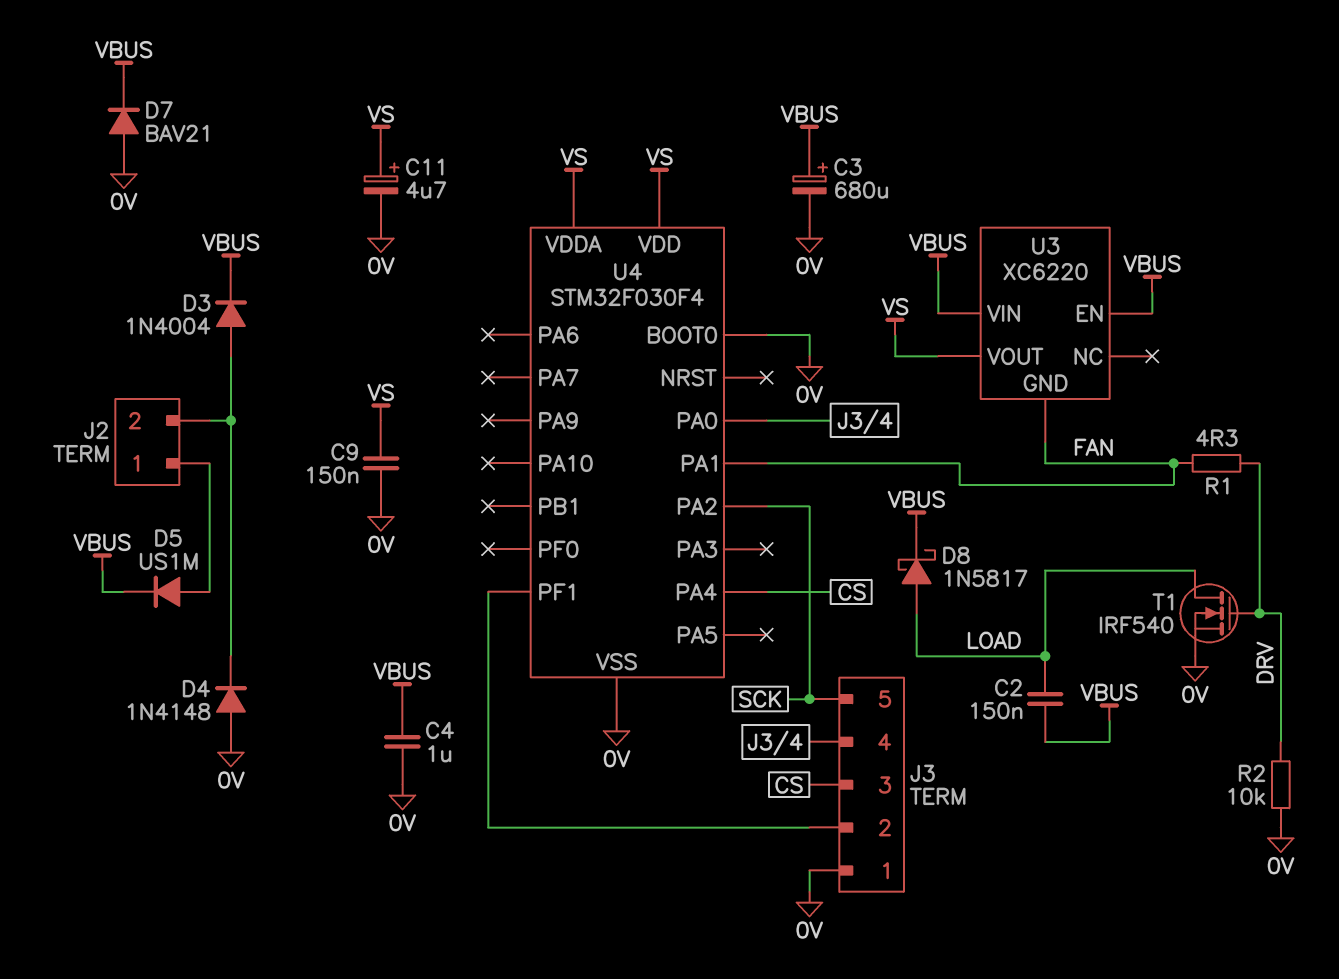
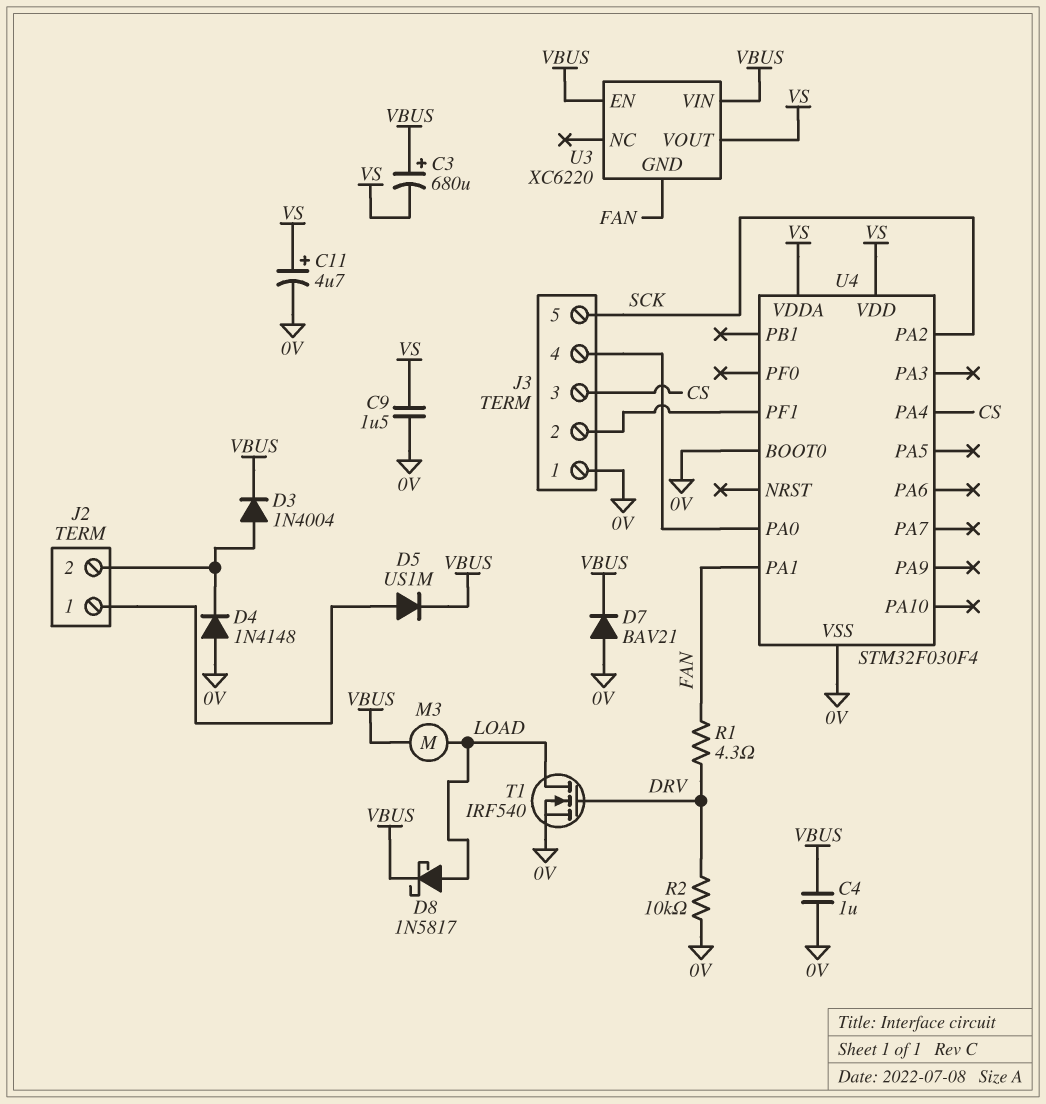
C2: 150nF (LOAD, VBUS) -> none
C3: 680uF (plus VBUS, minus 0V) -> 680uF (plus VBUS, minus VS)
C9: 150nF (0V, VS) -> 1.5uF (0V, VS)
M3: none -> motor (LOAD, VBUS)

